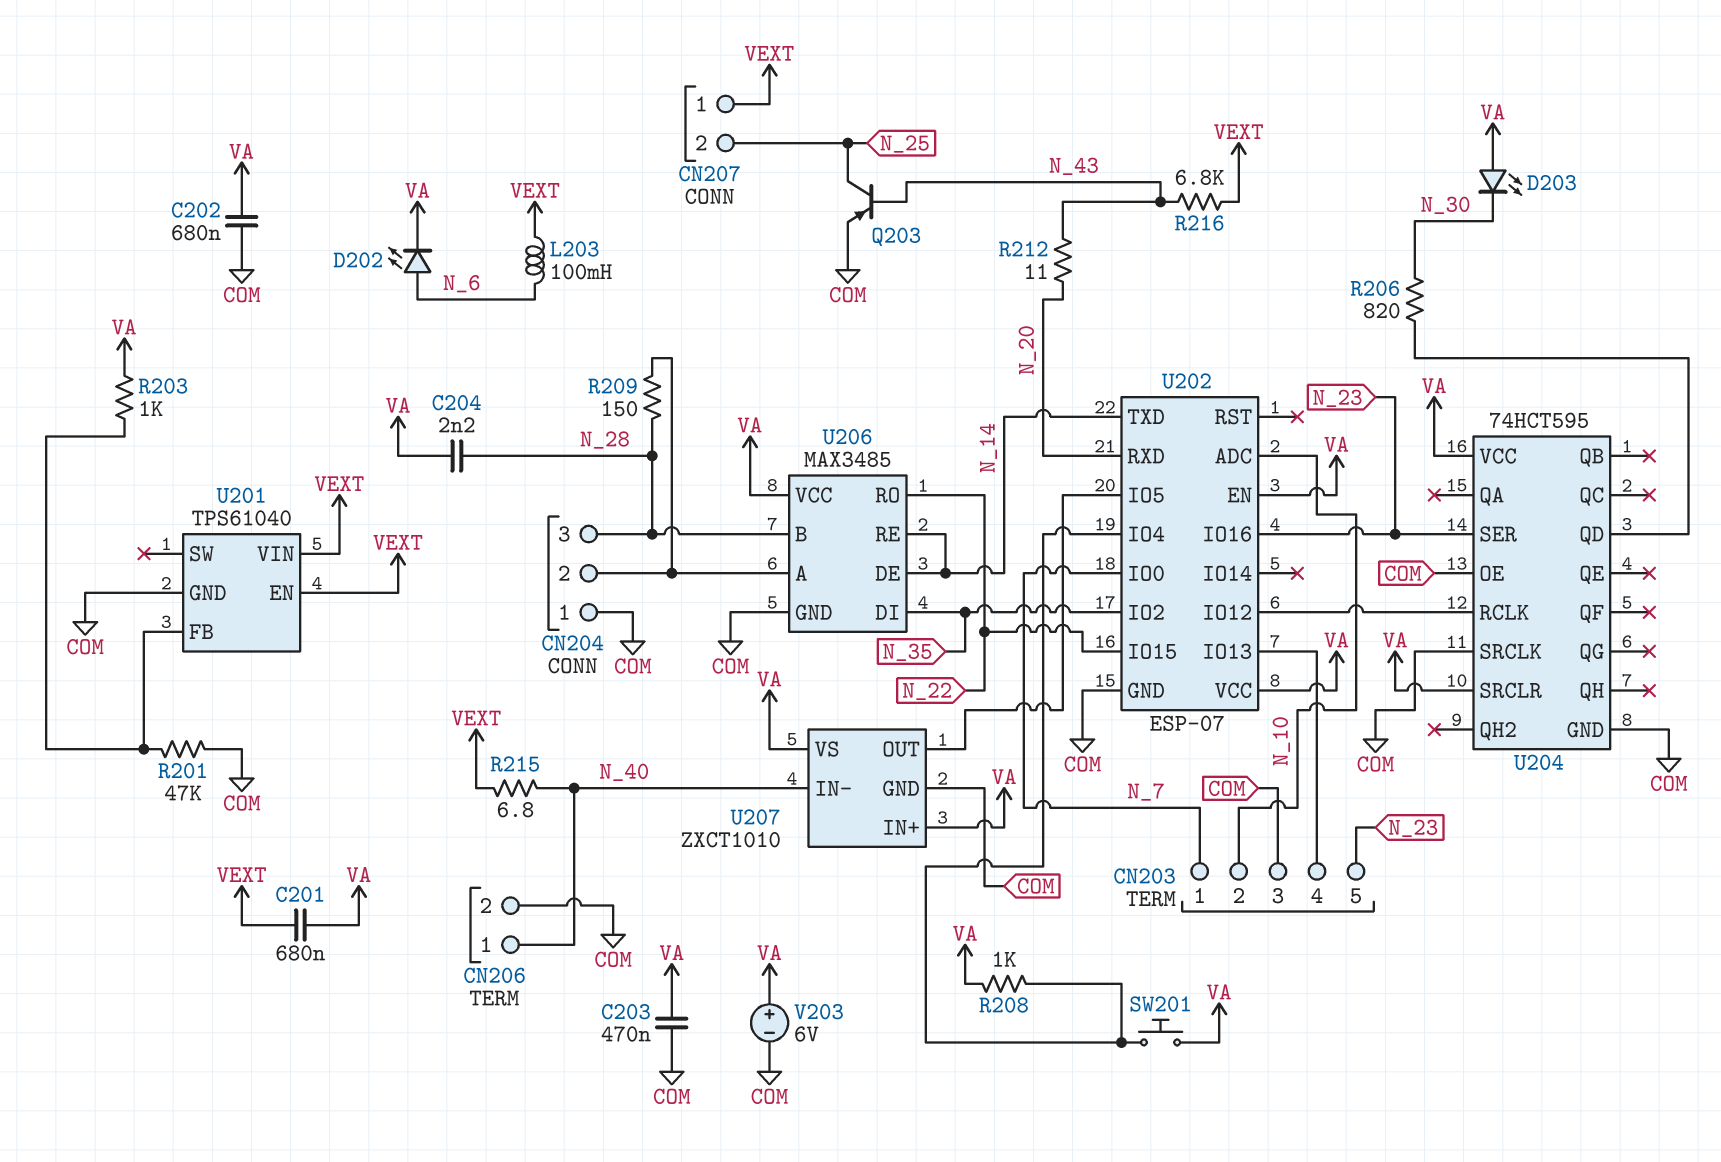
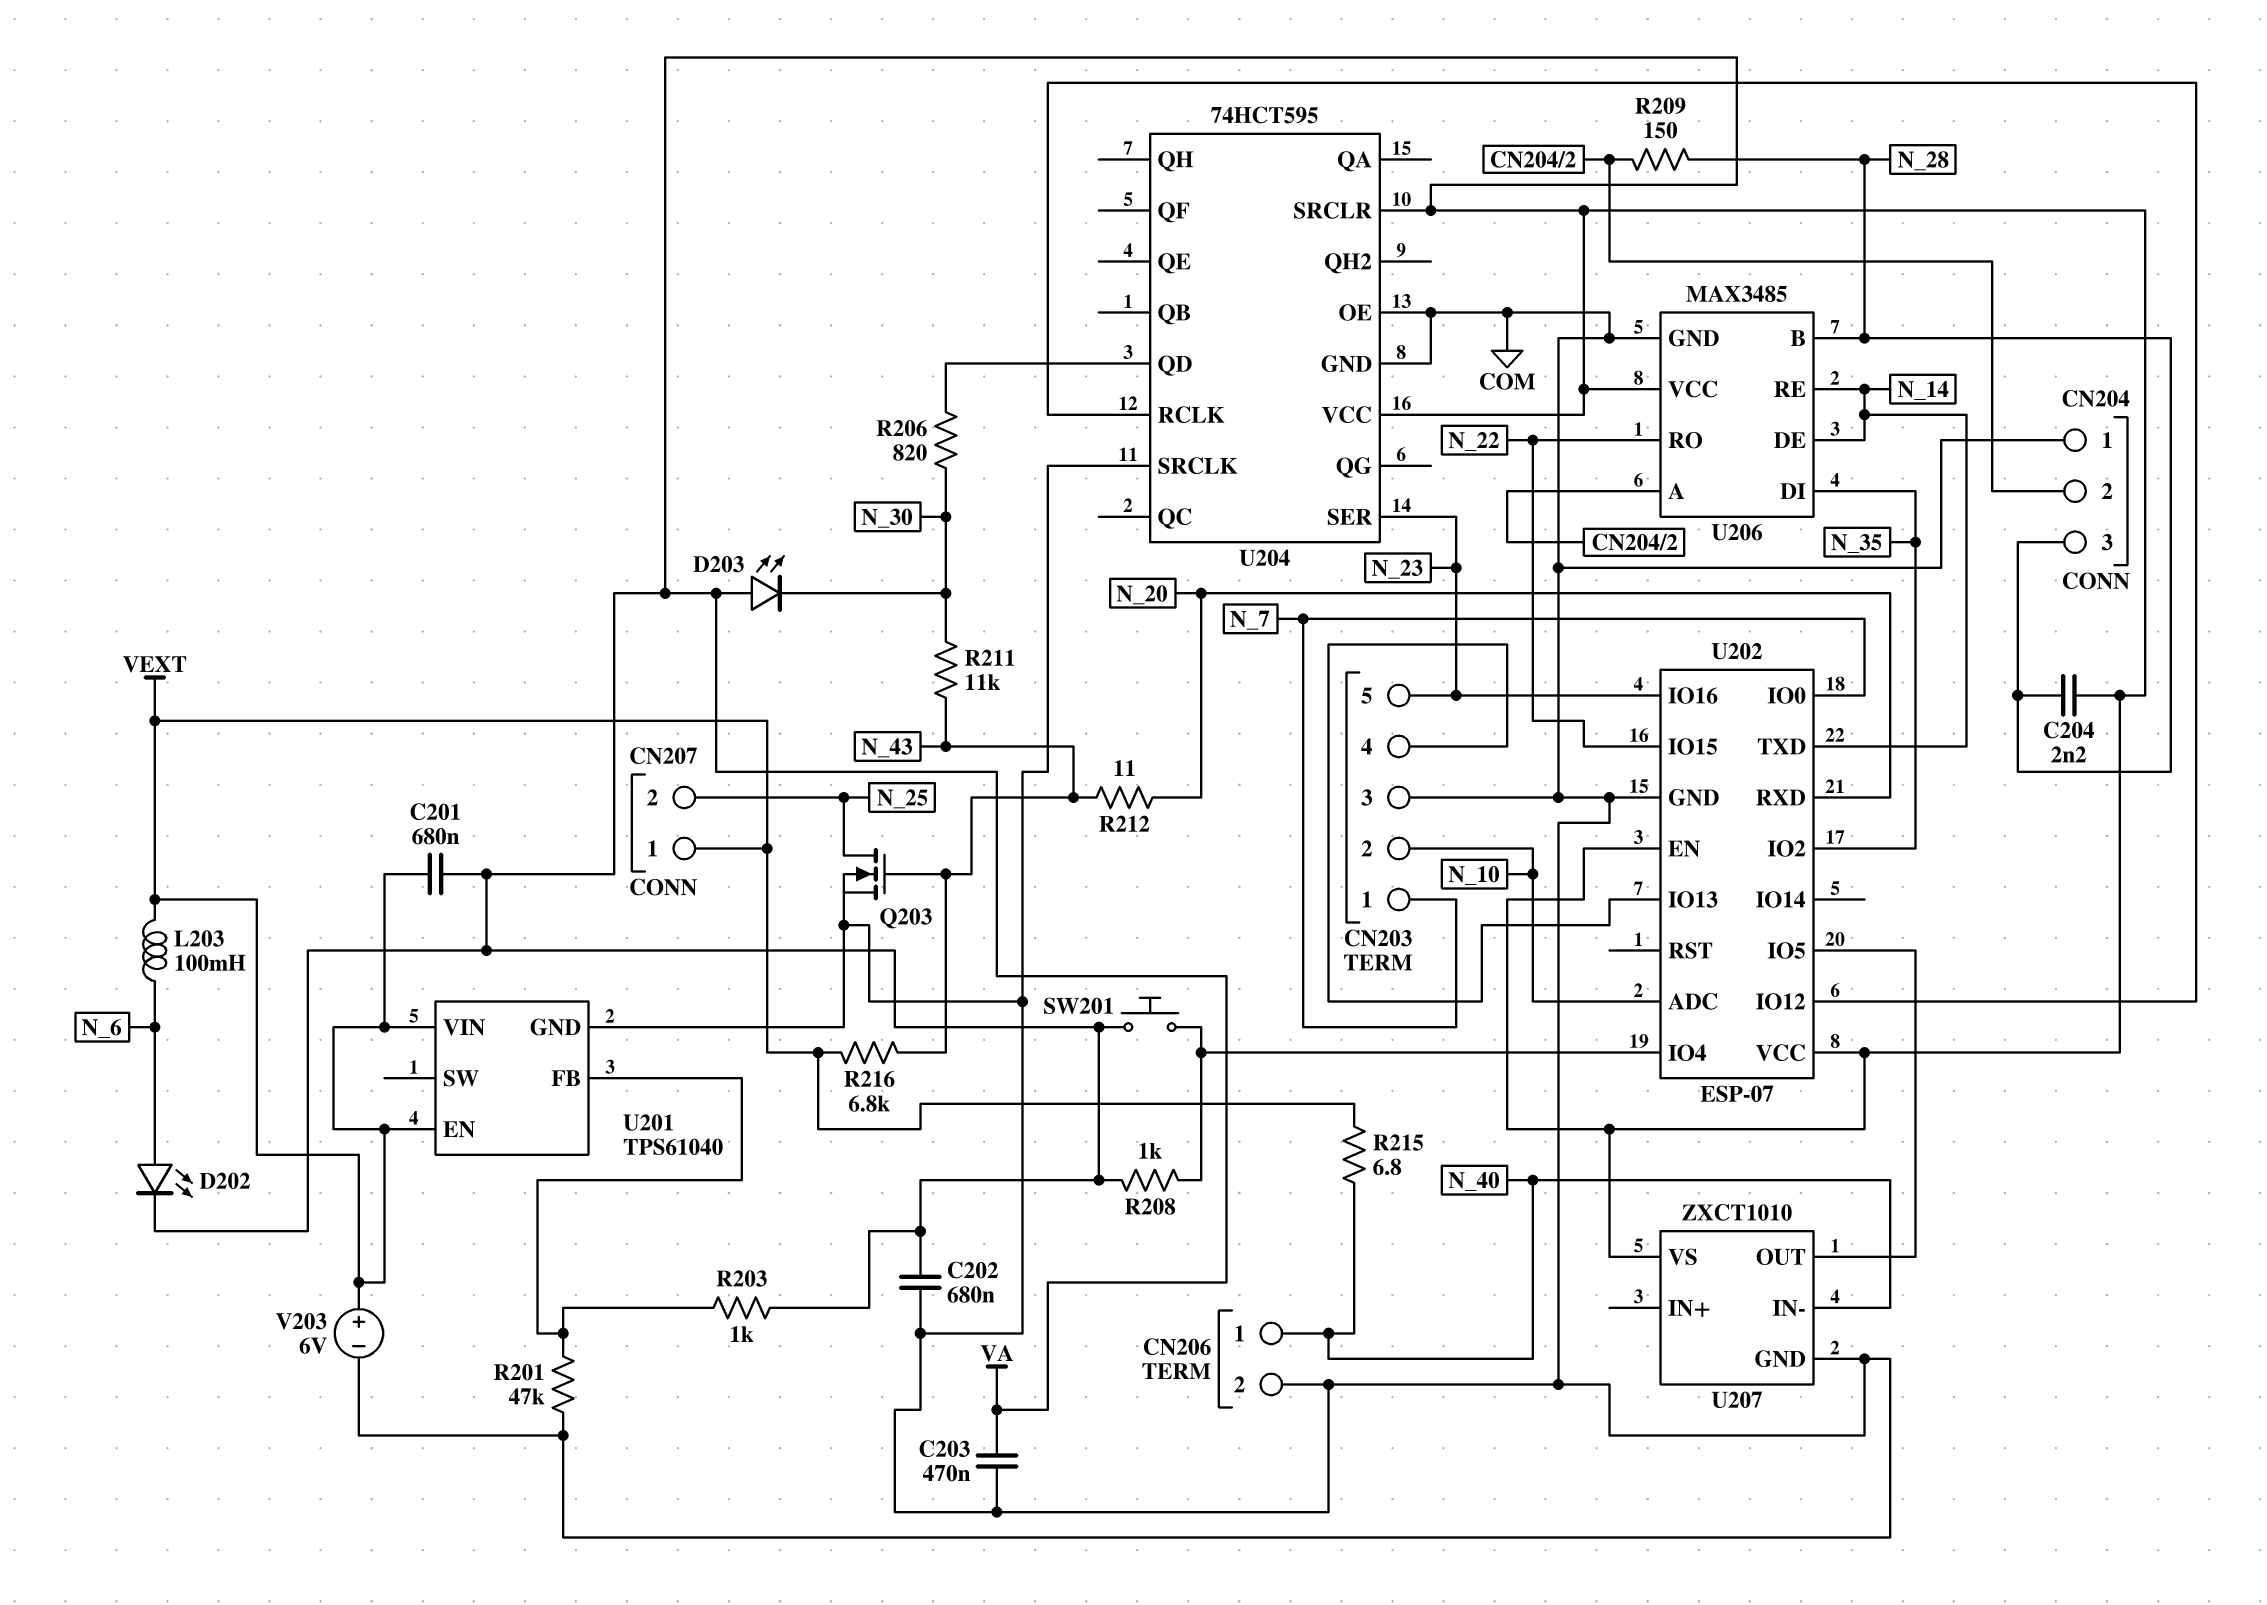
Q203: PNP (B N_43, C N_25, E COM) -> NMOS (G N_43, D N_25, S COM)
R211: none -> 11k (N_30, N_43)
U207 pin IN+: VA -> none
V203: 6V (plus VA, minus COM) -> 6V (plus VEXT, minus COM)

